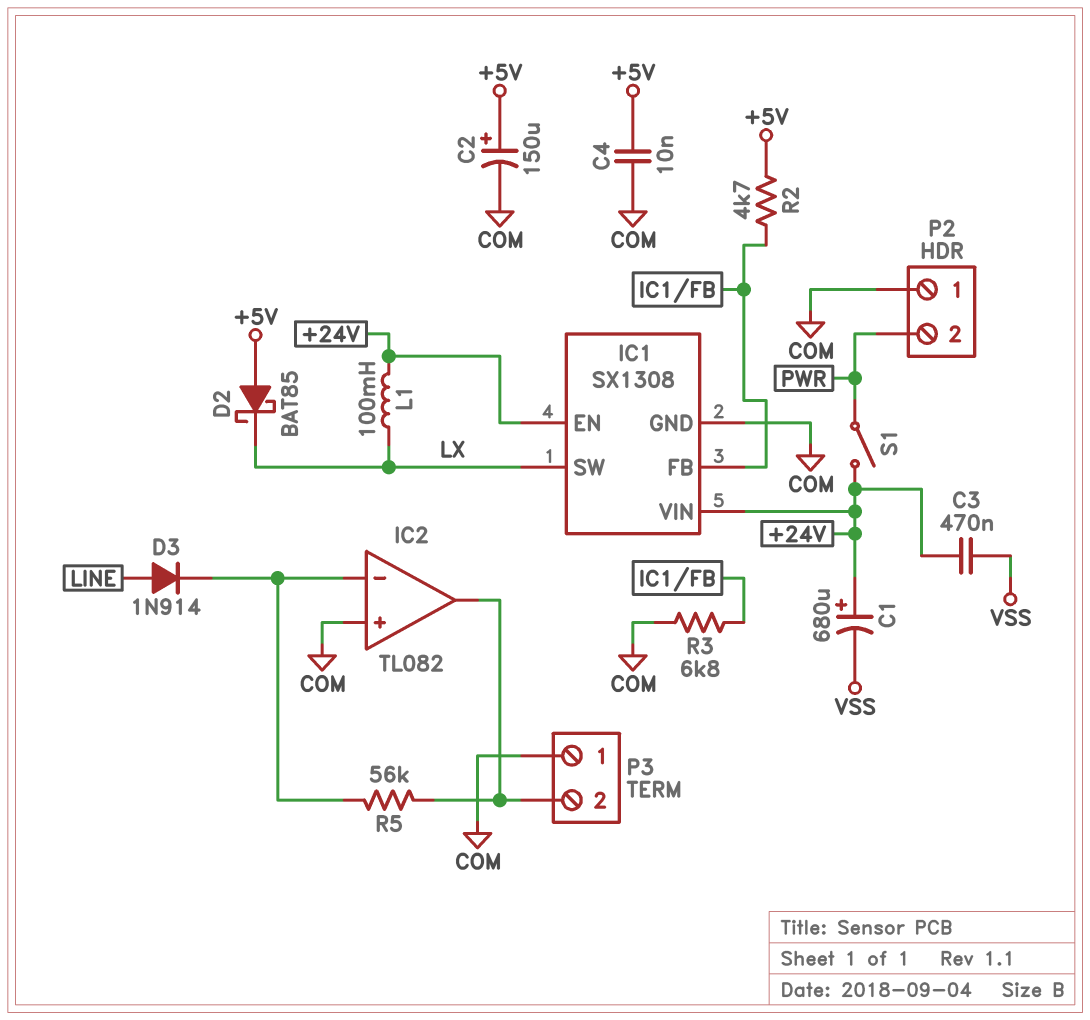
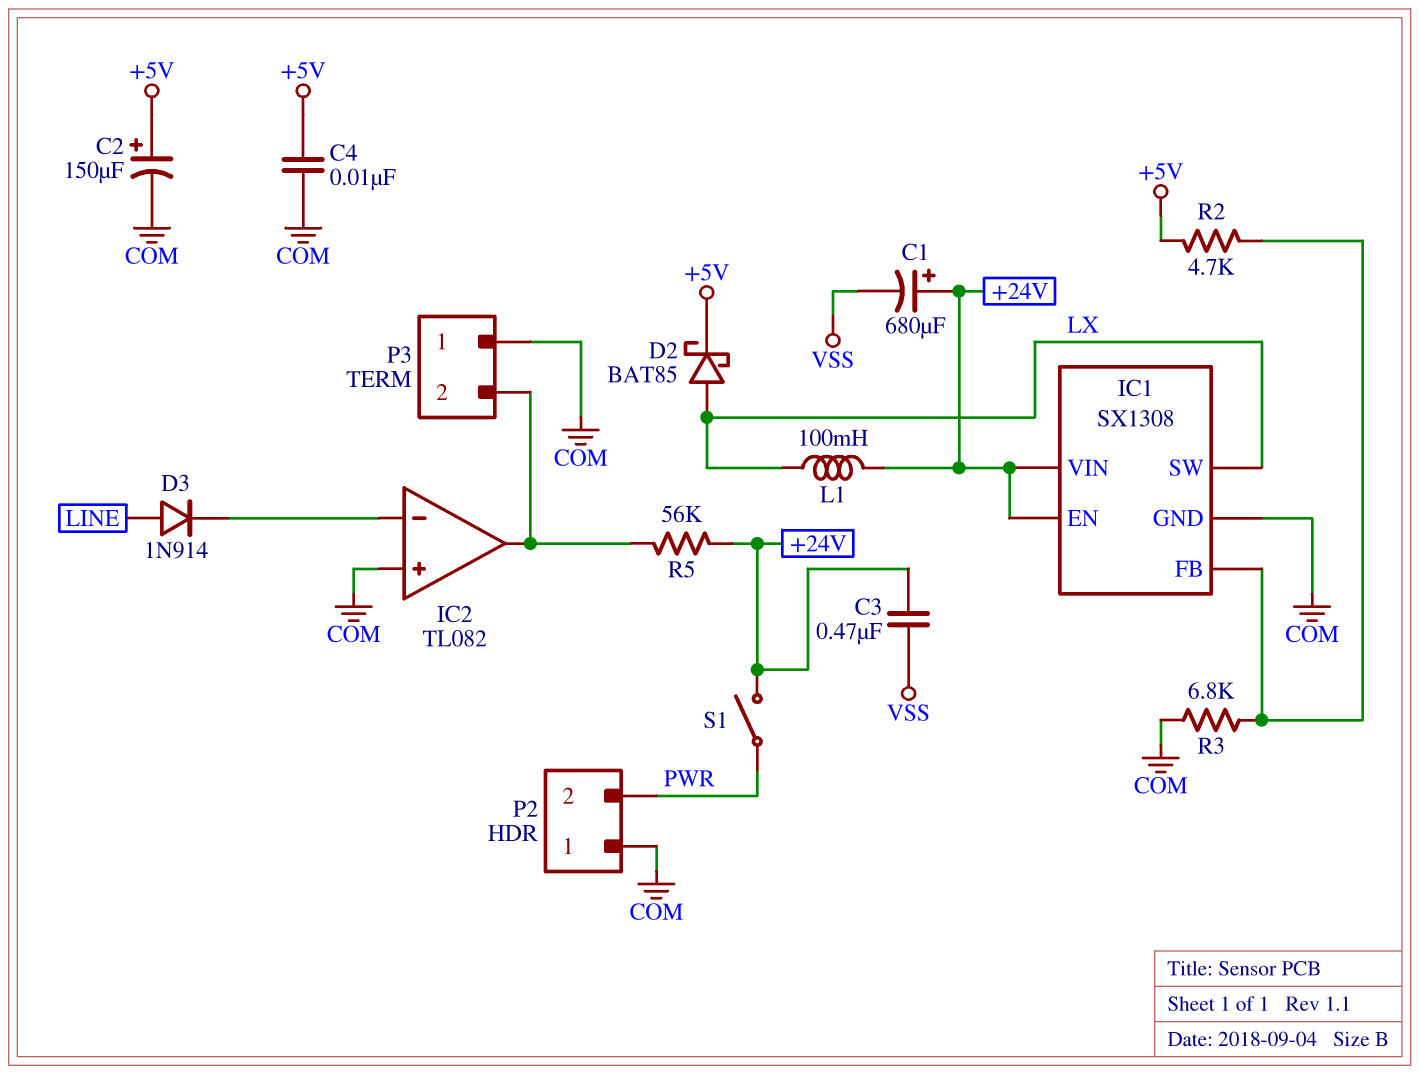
D2: schottky BAT85 (A +5V, K LX) -> schottky BAT85 (A LX, K +5V)
R5: 56k (IC2/in-, IC2/out) -> 56k (+24V, IC2/out)

